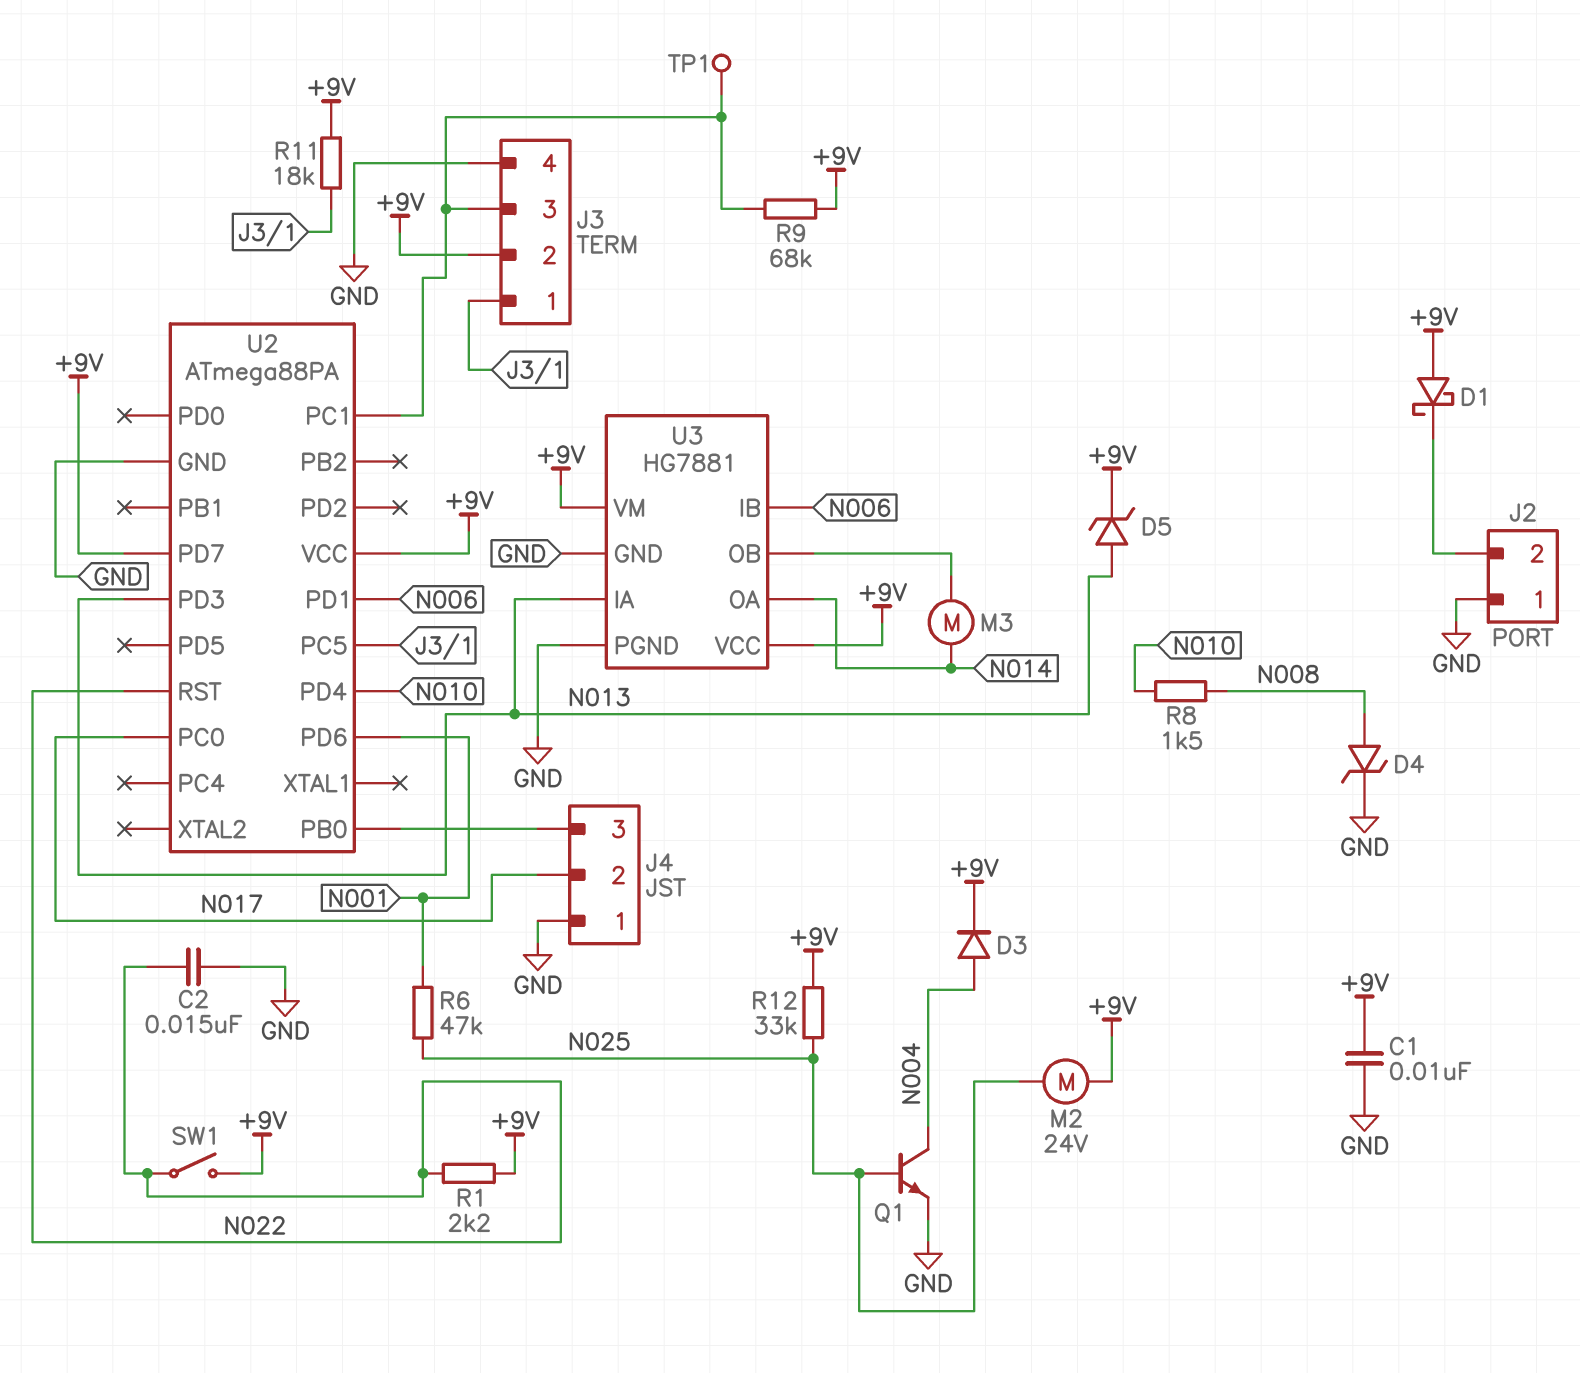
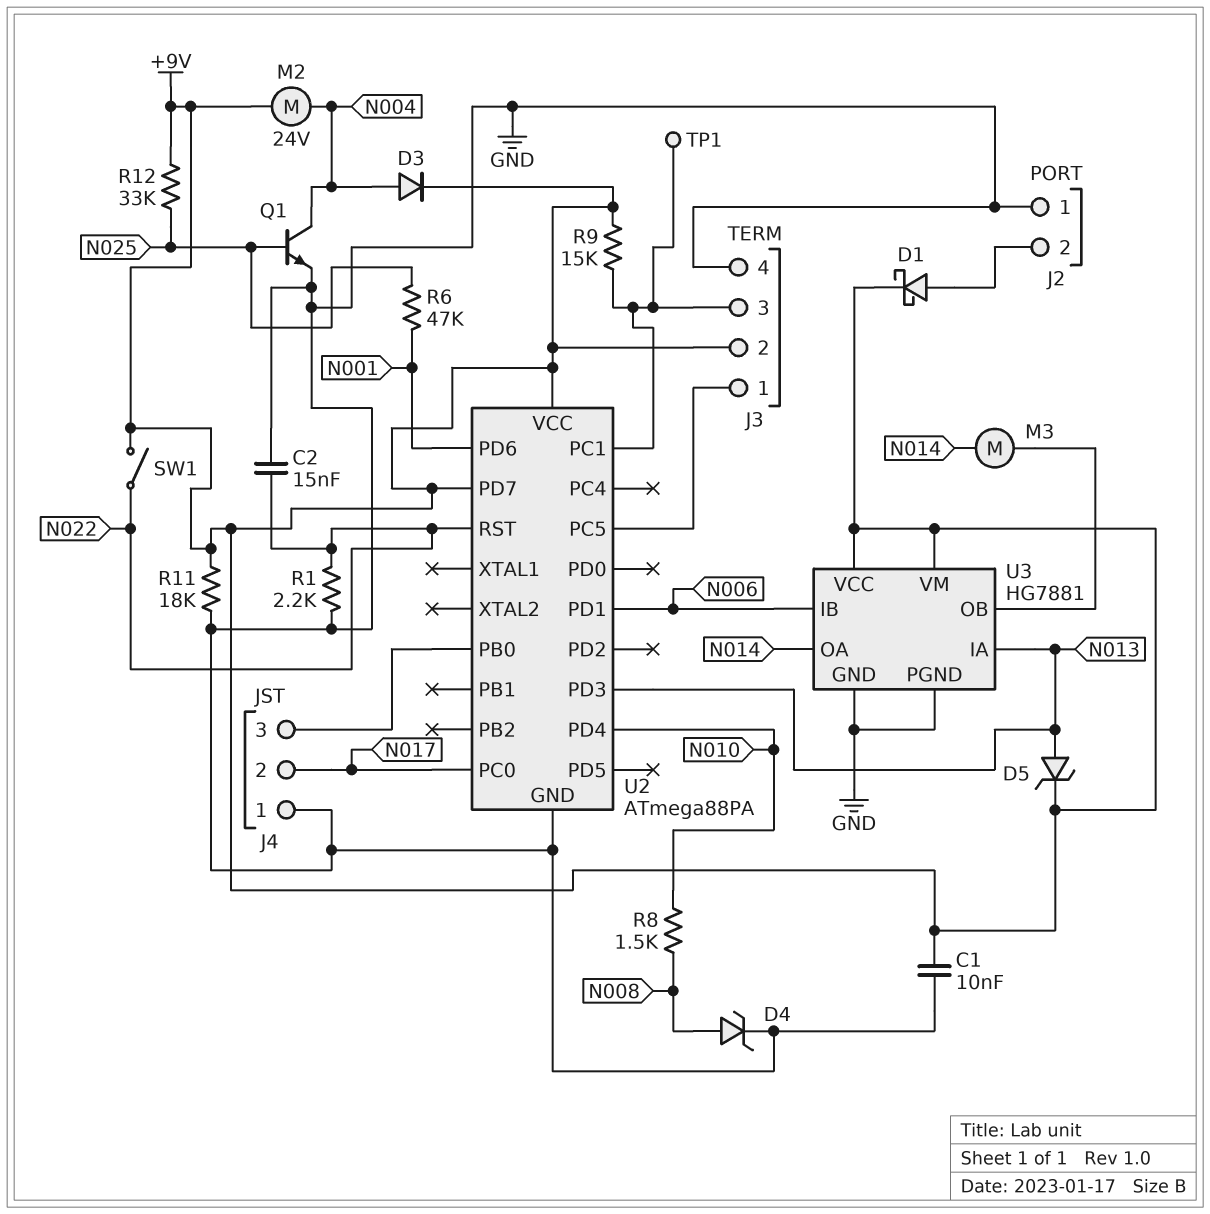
D1: schottky (A +9V, K J2/2) -> schottky (A J2/2, K +9V)
M2: motor 24V (+9V, N025) -> motor 24V (+9V, N004)
R1: 2.2k (+9V, N022) -> 2.2k (GND, N022)
R9: 68k (+9V, J3/3) -> 15k (+9V, J3/3)
R11: 18k (+9V, J3/1) -> 18k (+9V, GND)

